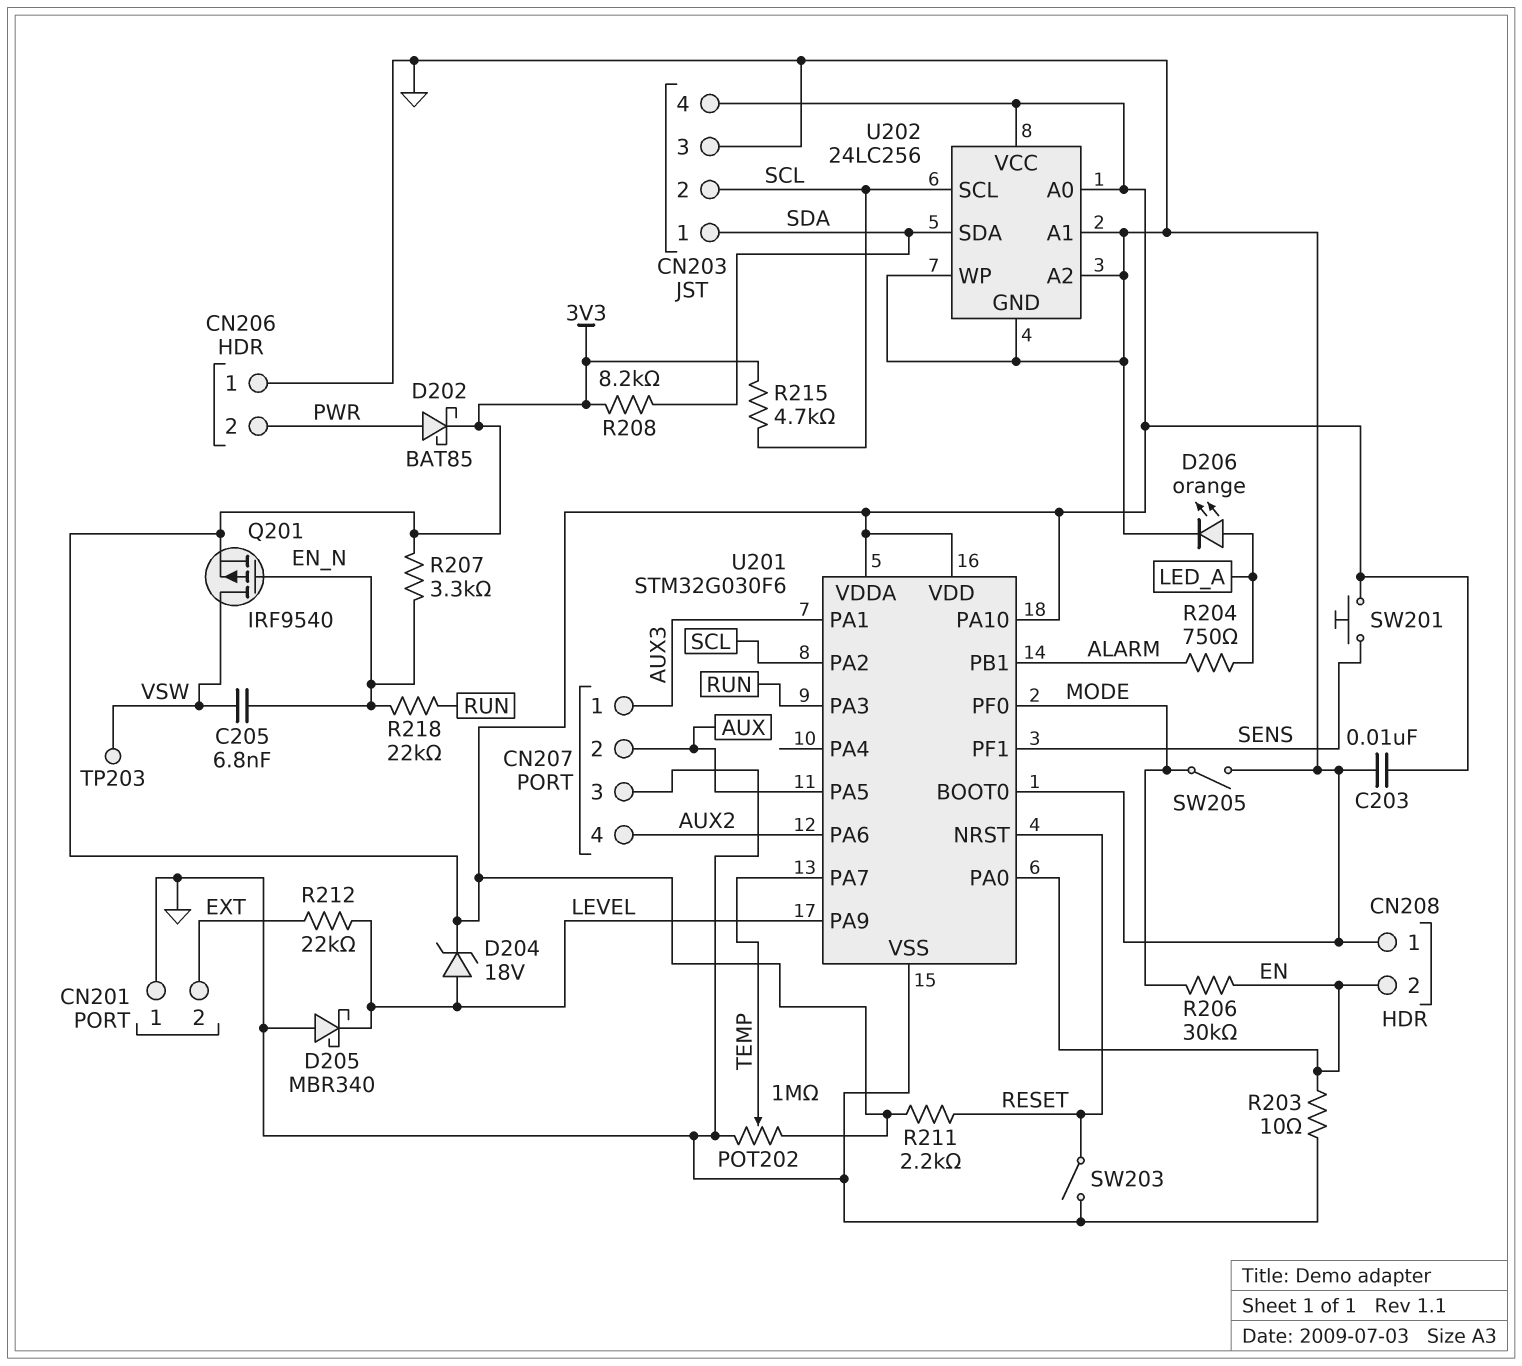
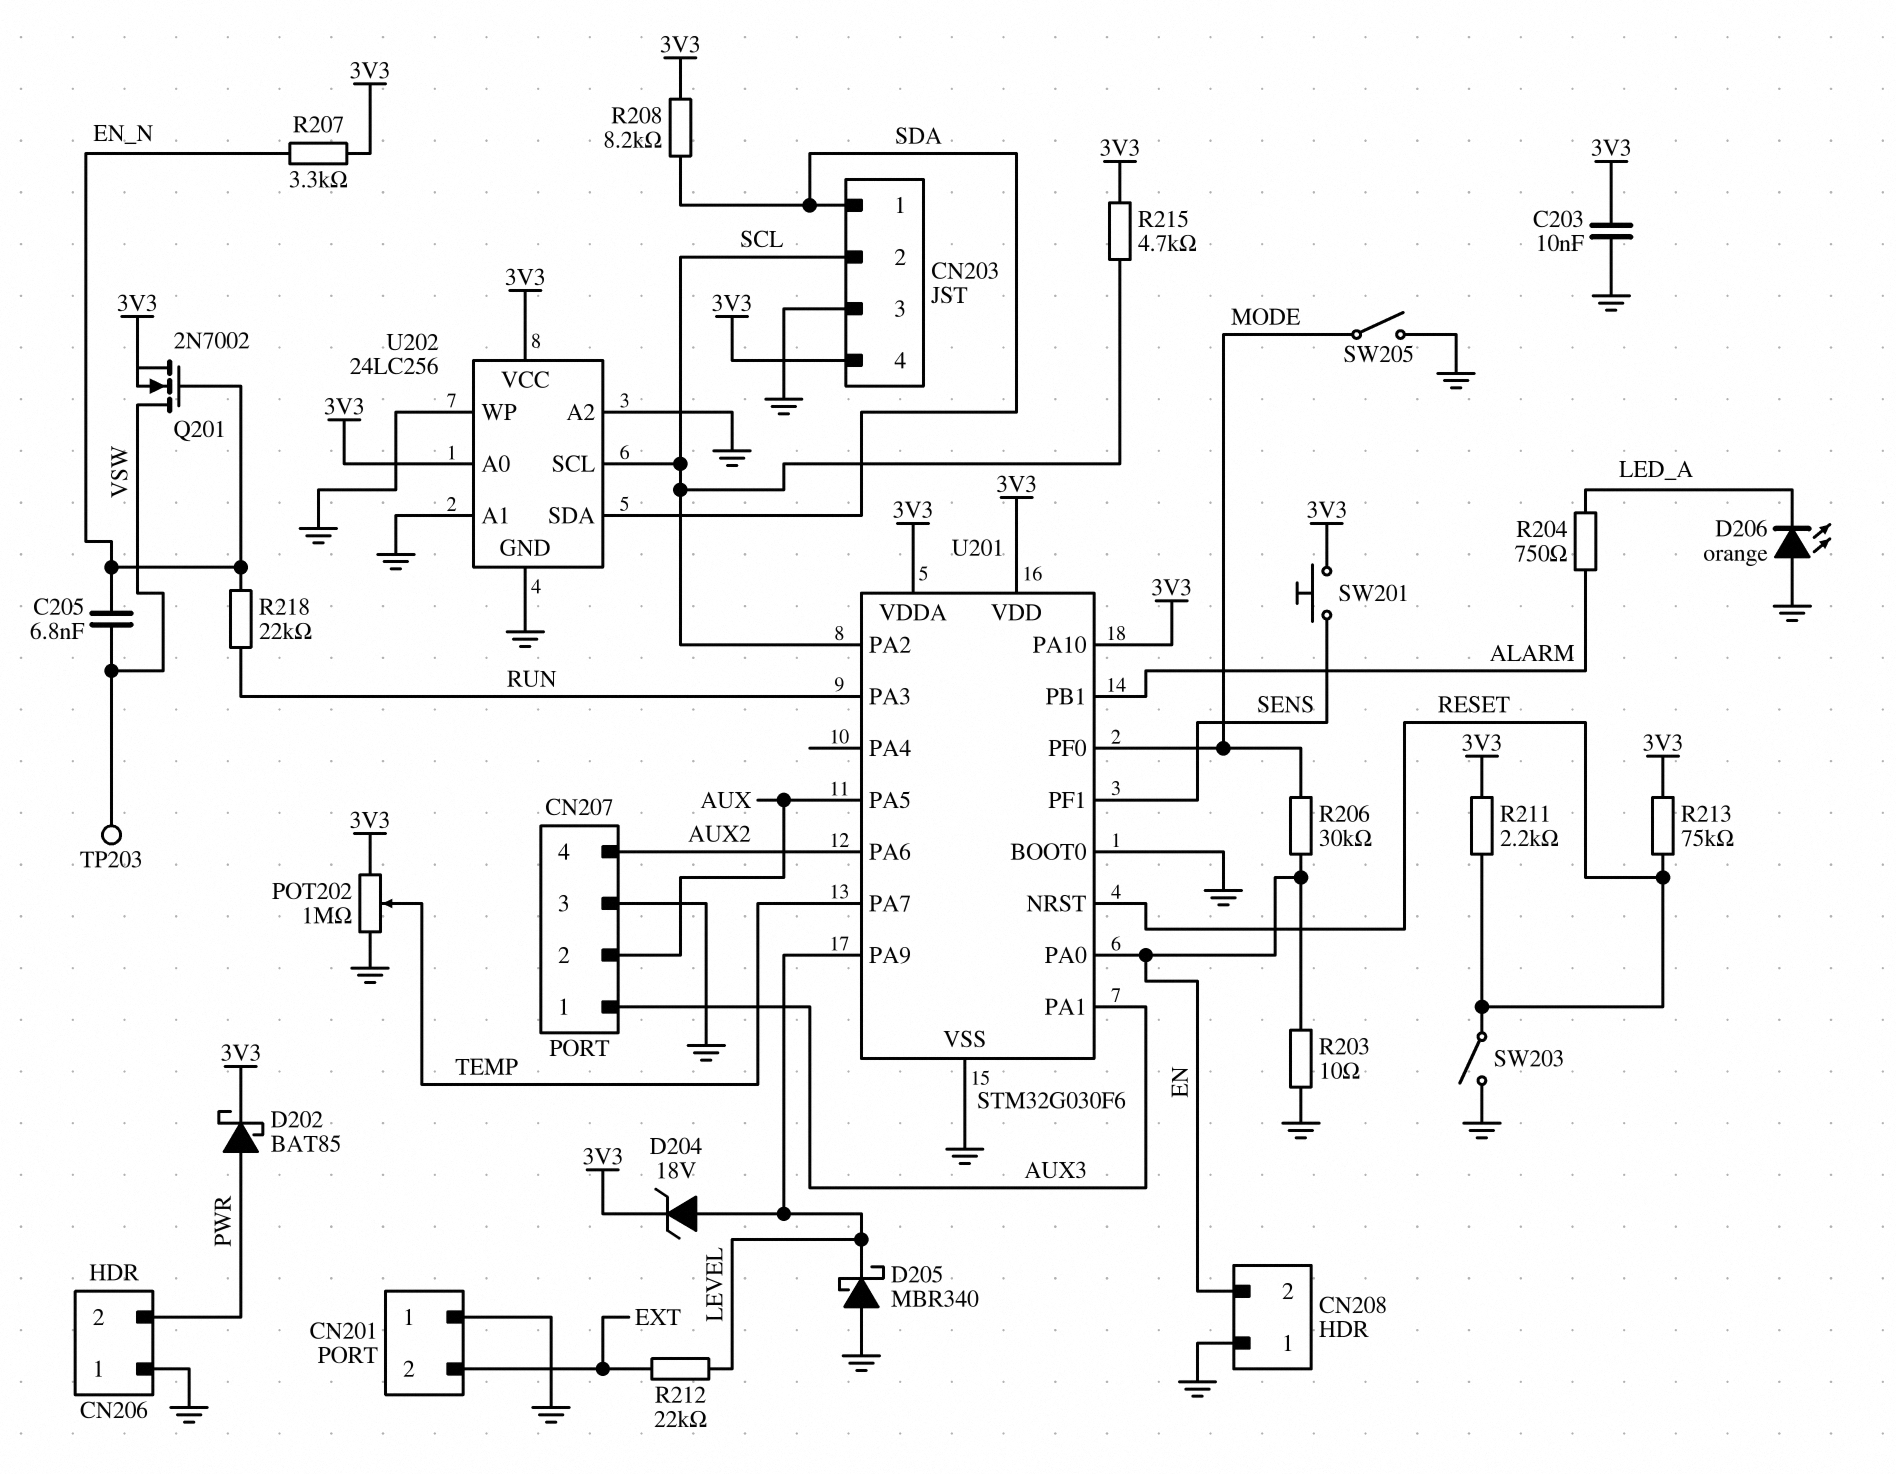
D206: LED orange (A LED_A, K GND) -> LED orange (A GND, K LED_A)
Q201: PMOS IRF9540 (G EN_N, D VSW, S 3V3) -> NMOS 2N7002 (G EN_N, D VSW, S 3V3)
R213: none -> 75k (3V3, RESET)

